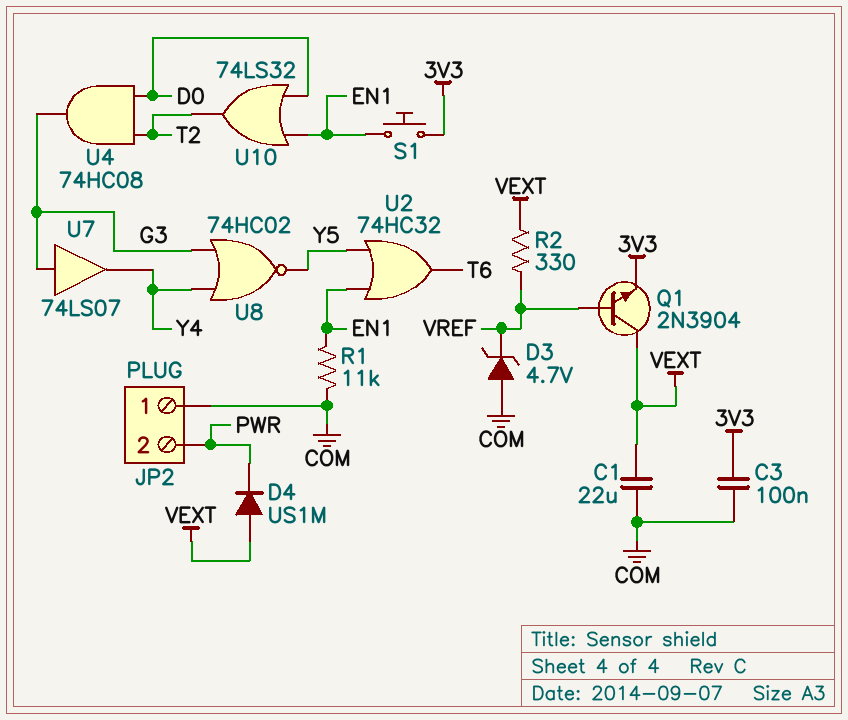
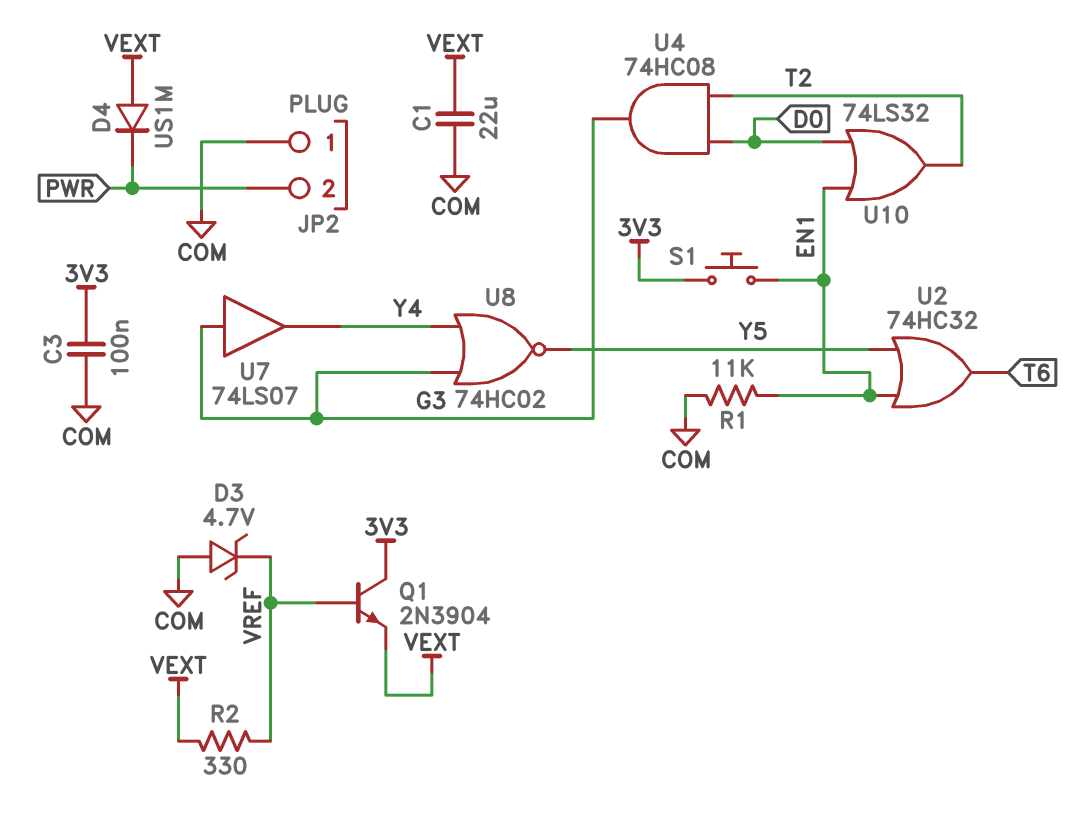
Q1: NPN 2N3904 (B VREF, C VEXT, E 3V3) -> NPN 2N3904 (B VREF, C 3V3, E VEXT)

